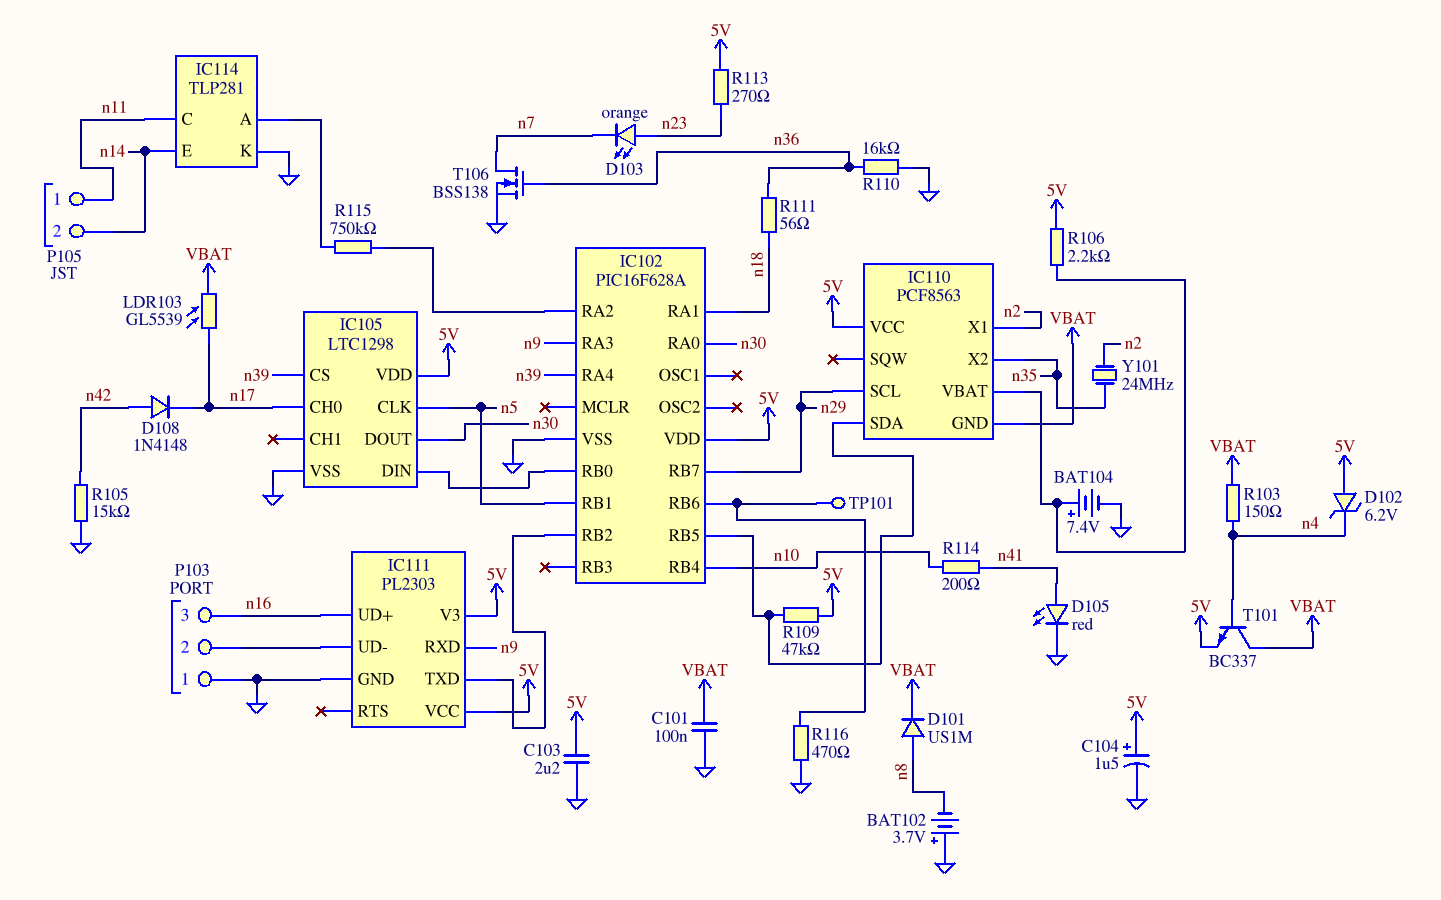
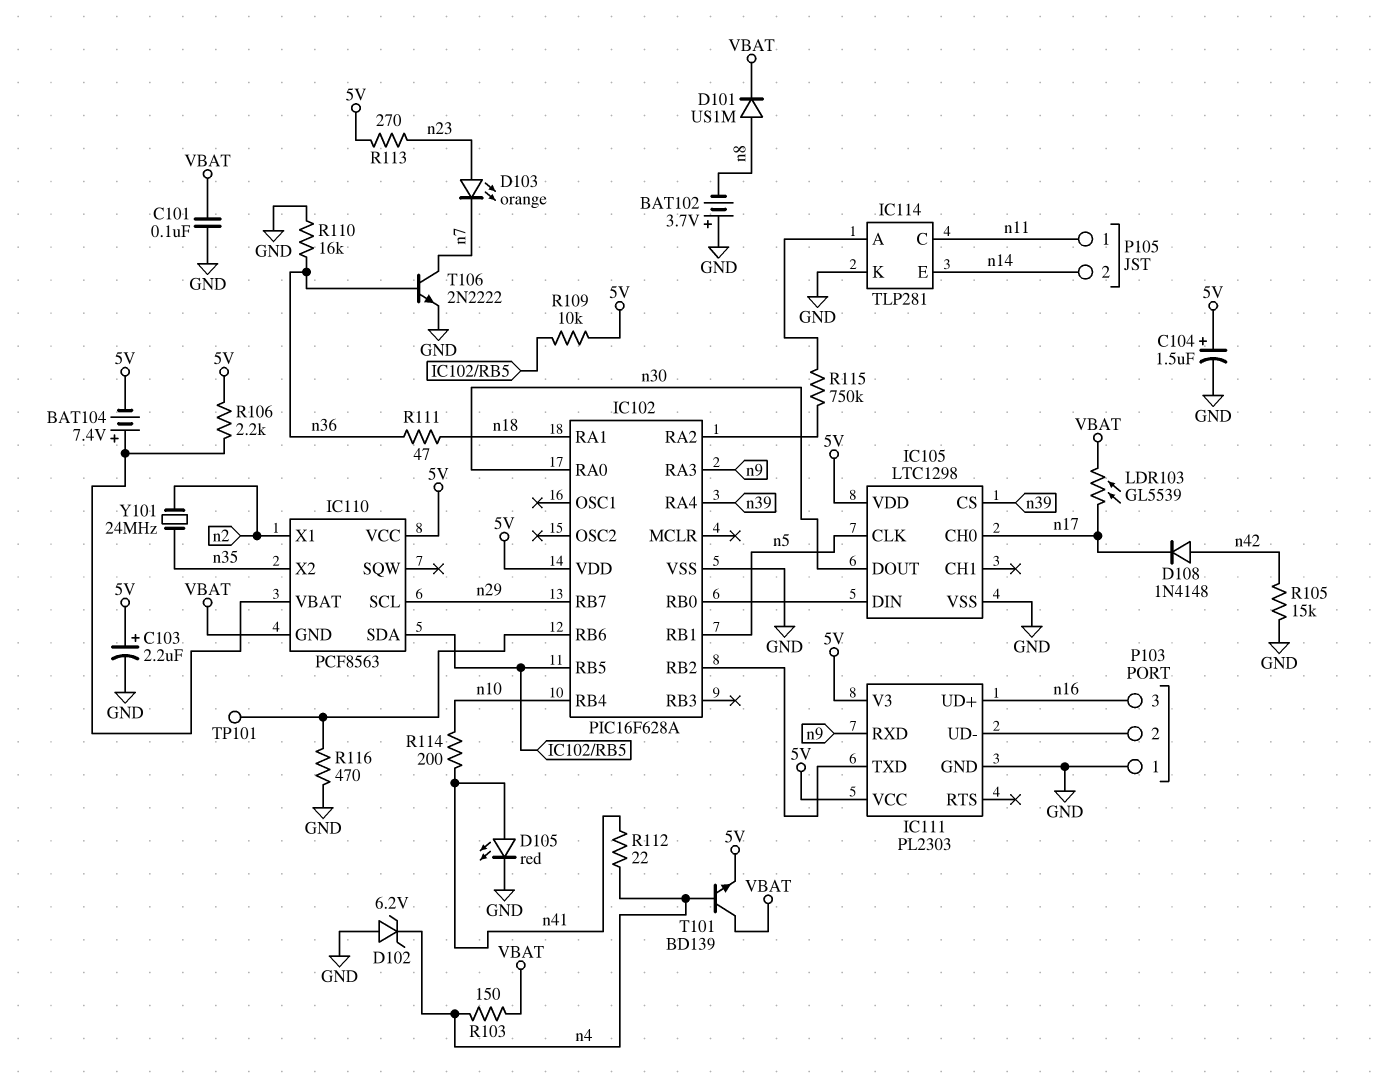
BAT104: 7.4V (plus IC110/VBAT, minus GND) -> 7.4V (plus IC110/VBAT, minus 5V)
C103: 2.2uF (5V, GND) -> 2.2uF (plus 5V, minus GND)
D102: zener 6.2V (A 5V, K n4) -> zener 6.2V (A GND, K n4)
R109: 47k (5V, IC102/RB5) -> 10k (5V, IC102/RB5)
R111: 56 (n18, n36) -> 47 (n18, n36)
R112: none -> 22 (n4, n41)
T101: NPN BC337 (B n4, C VBAT, E 5V) -> NPN BD139 (B n4, C VBAT, E 5V)
T106: NMOS BSS138 (G n36, D n7, S GND) -> NPN 2N2222 (B n36, C n7, E GND)

